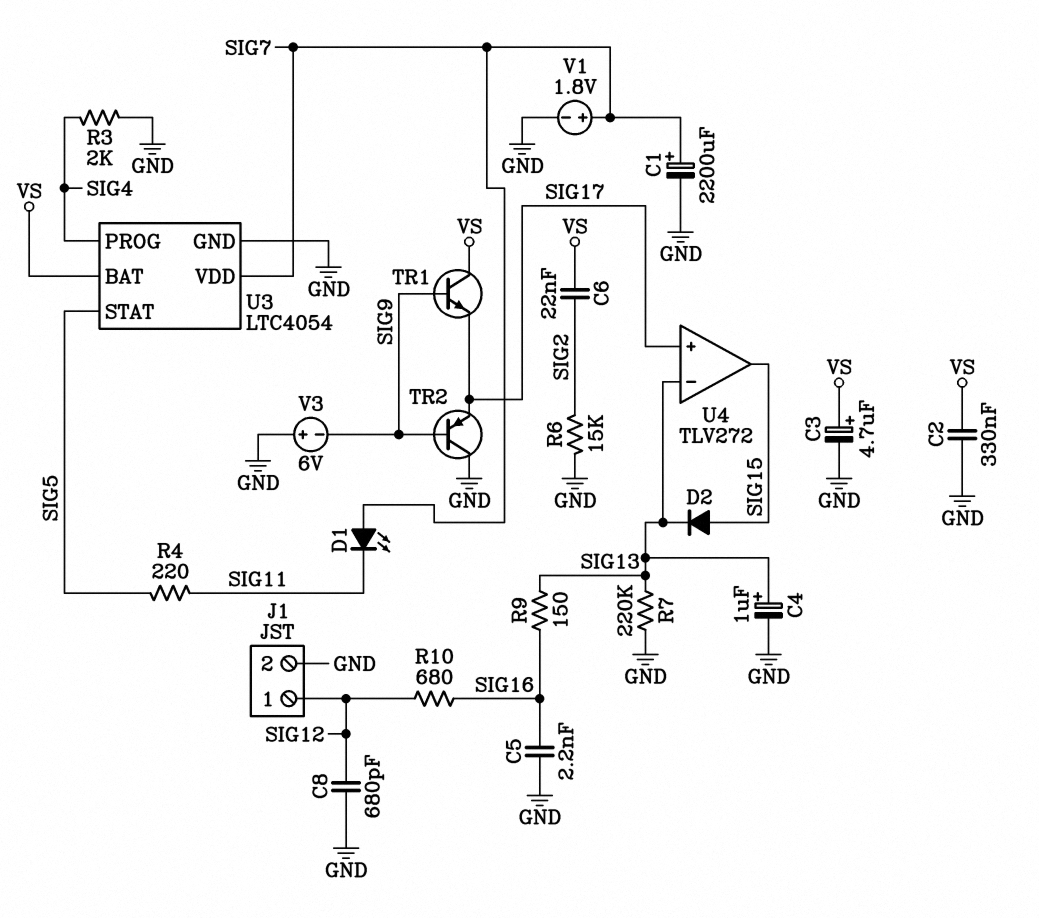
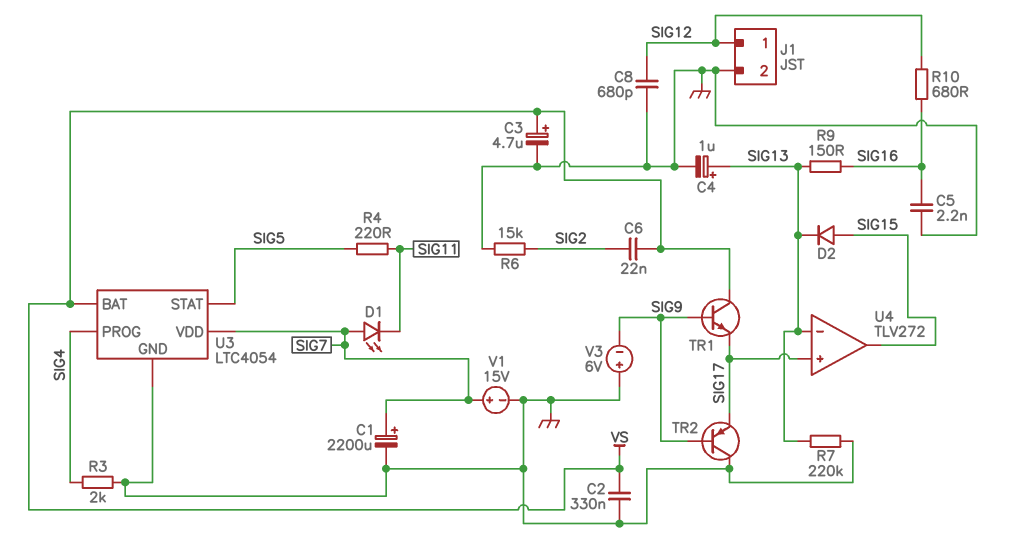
V1: 1.8V (plus SIG7, minus GND) -> 15V (plus SIG7, minus GND)

